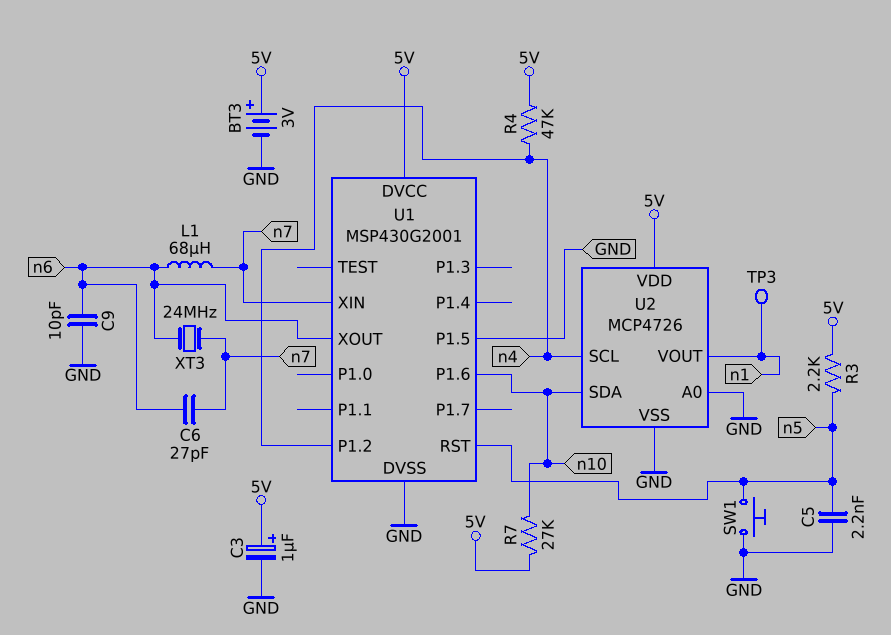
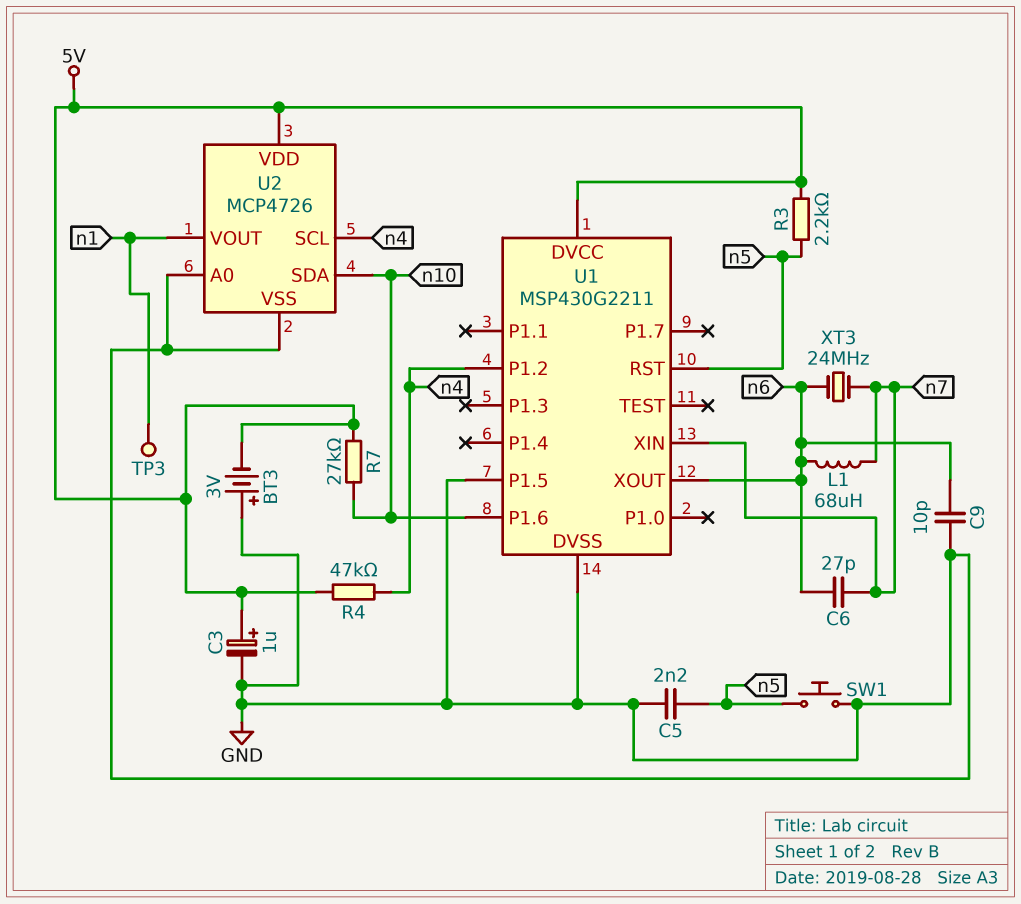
BT3: 3V (plus 5V, minus GND) -> 3V (plus GND, minus 5V)
U1: MSP430G2001 -> MSP430G2211

